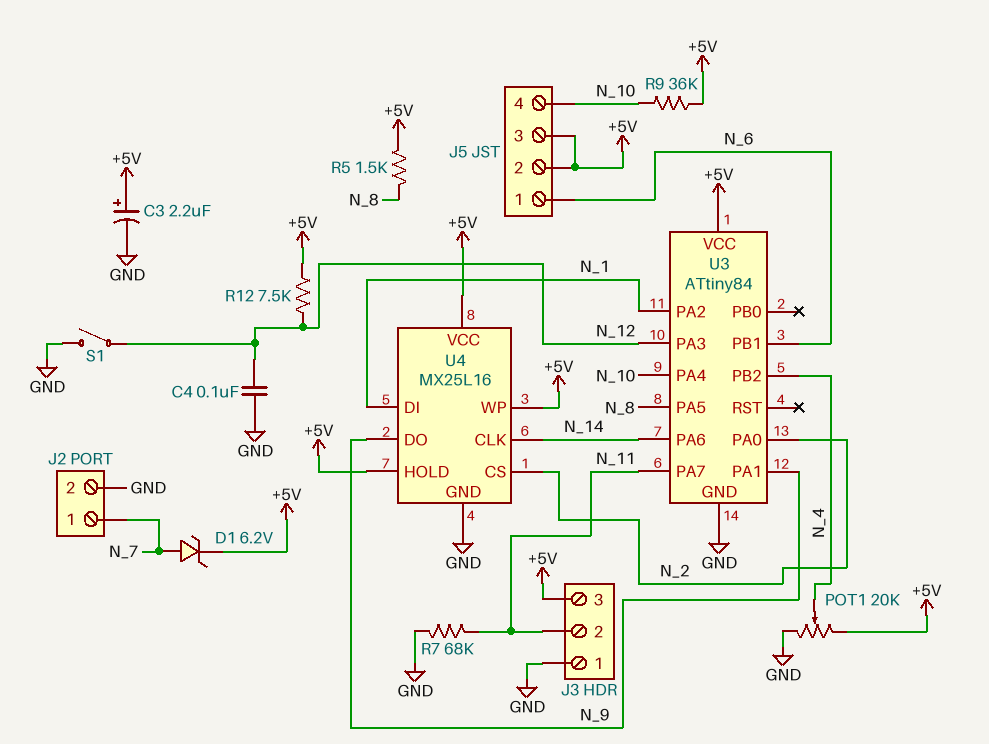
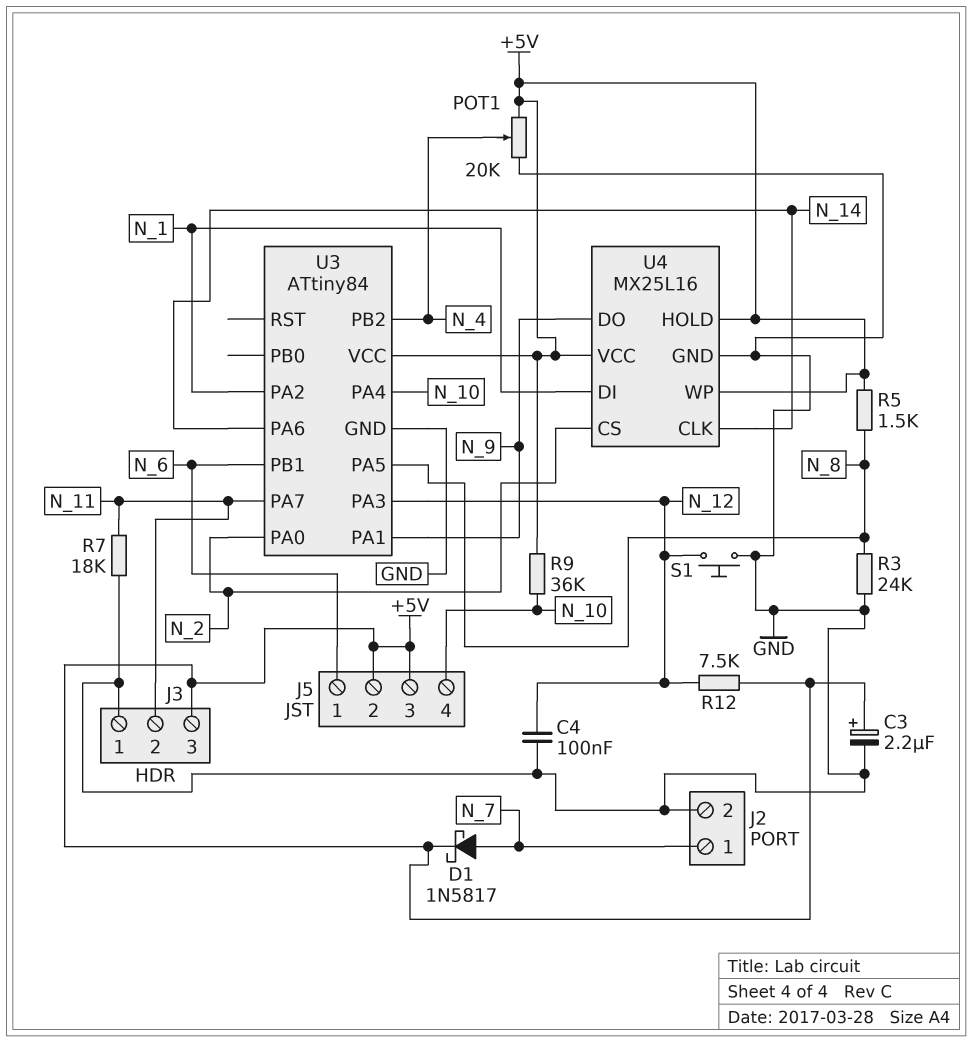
D1: zener 6.2V (A N_7, K +5V) -> schottky 1N5817 (A N_7, K +5V)
R3: none -> 24k (GND, N_8)
R7: 68k (GND, N_11) -> 18k (GND, N_11)
S1: switch (GND, N_12) -> button (GND, N_12)

